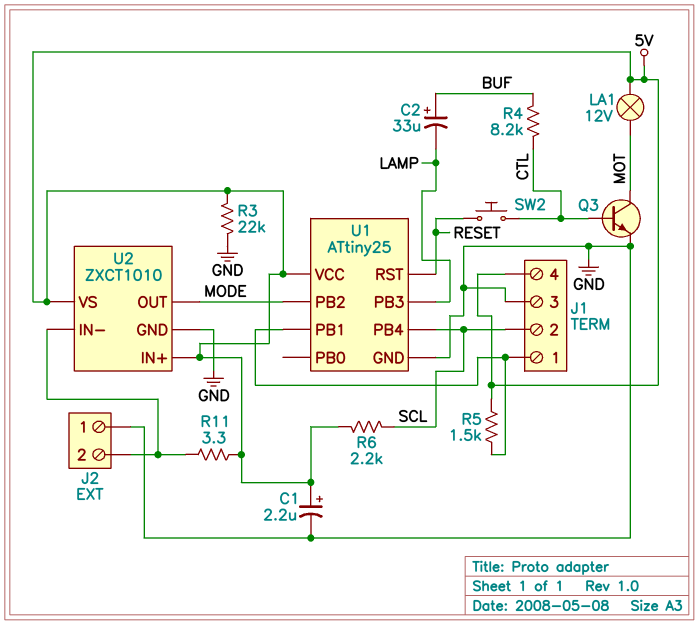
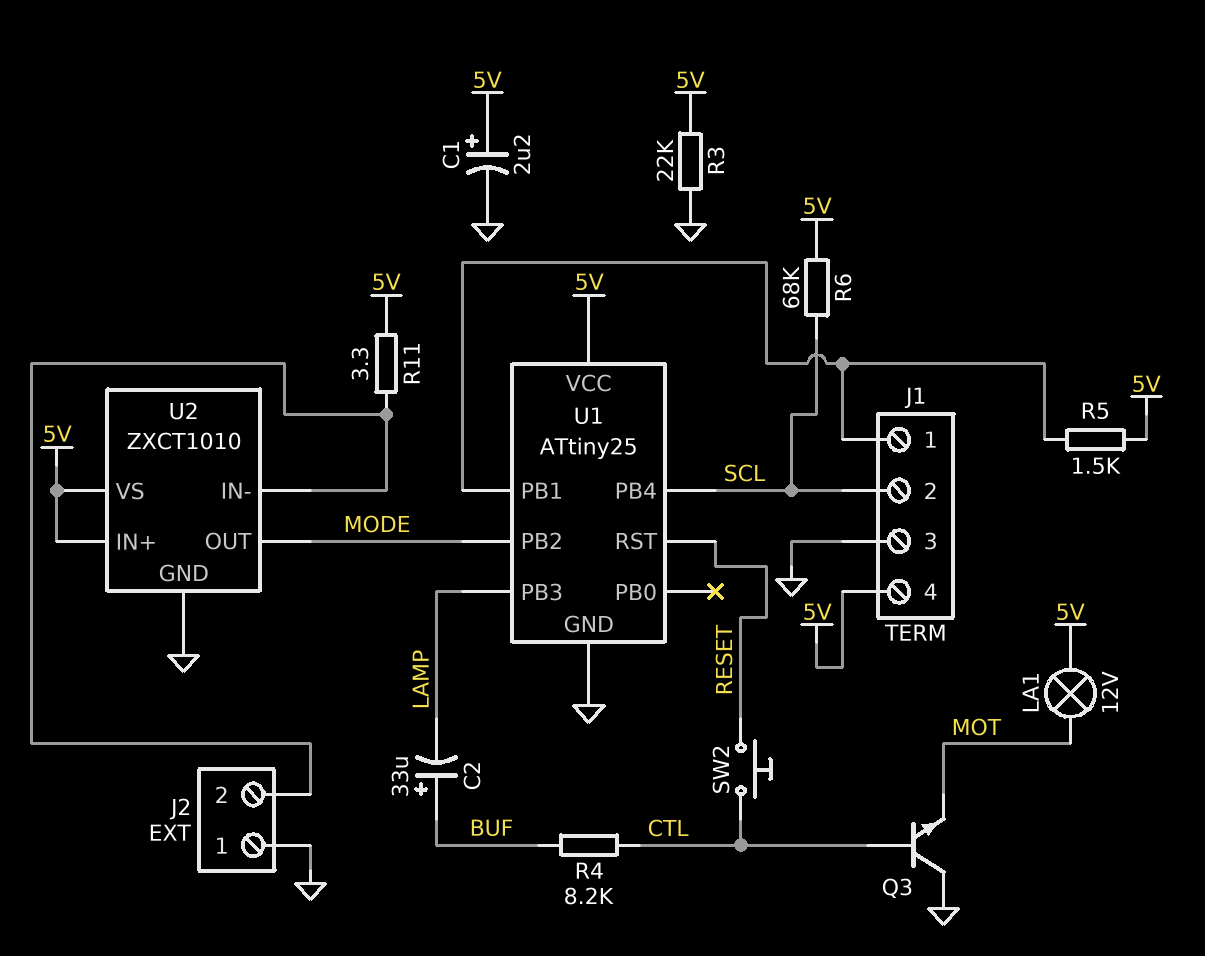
Q3: NPN (B CTL, C MOT, E GND) -> NPN (B CTL, C GND, E MOT)
R6: 2.2k (5V, SCL) -> 68k (5V, SCL)

